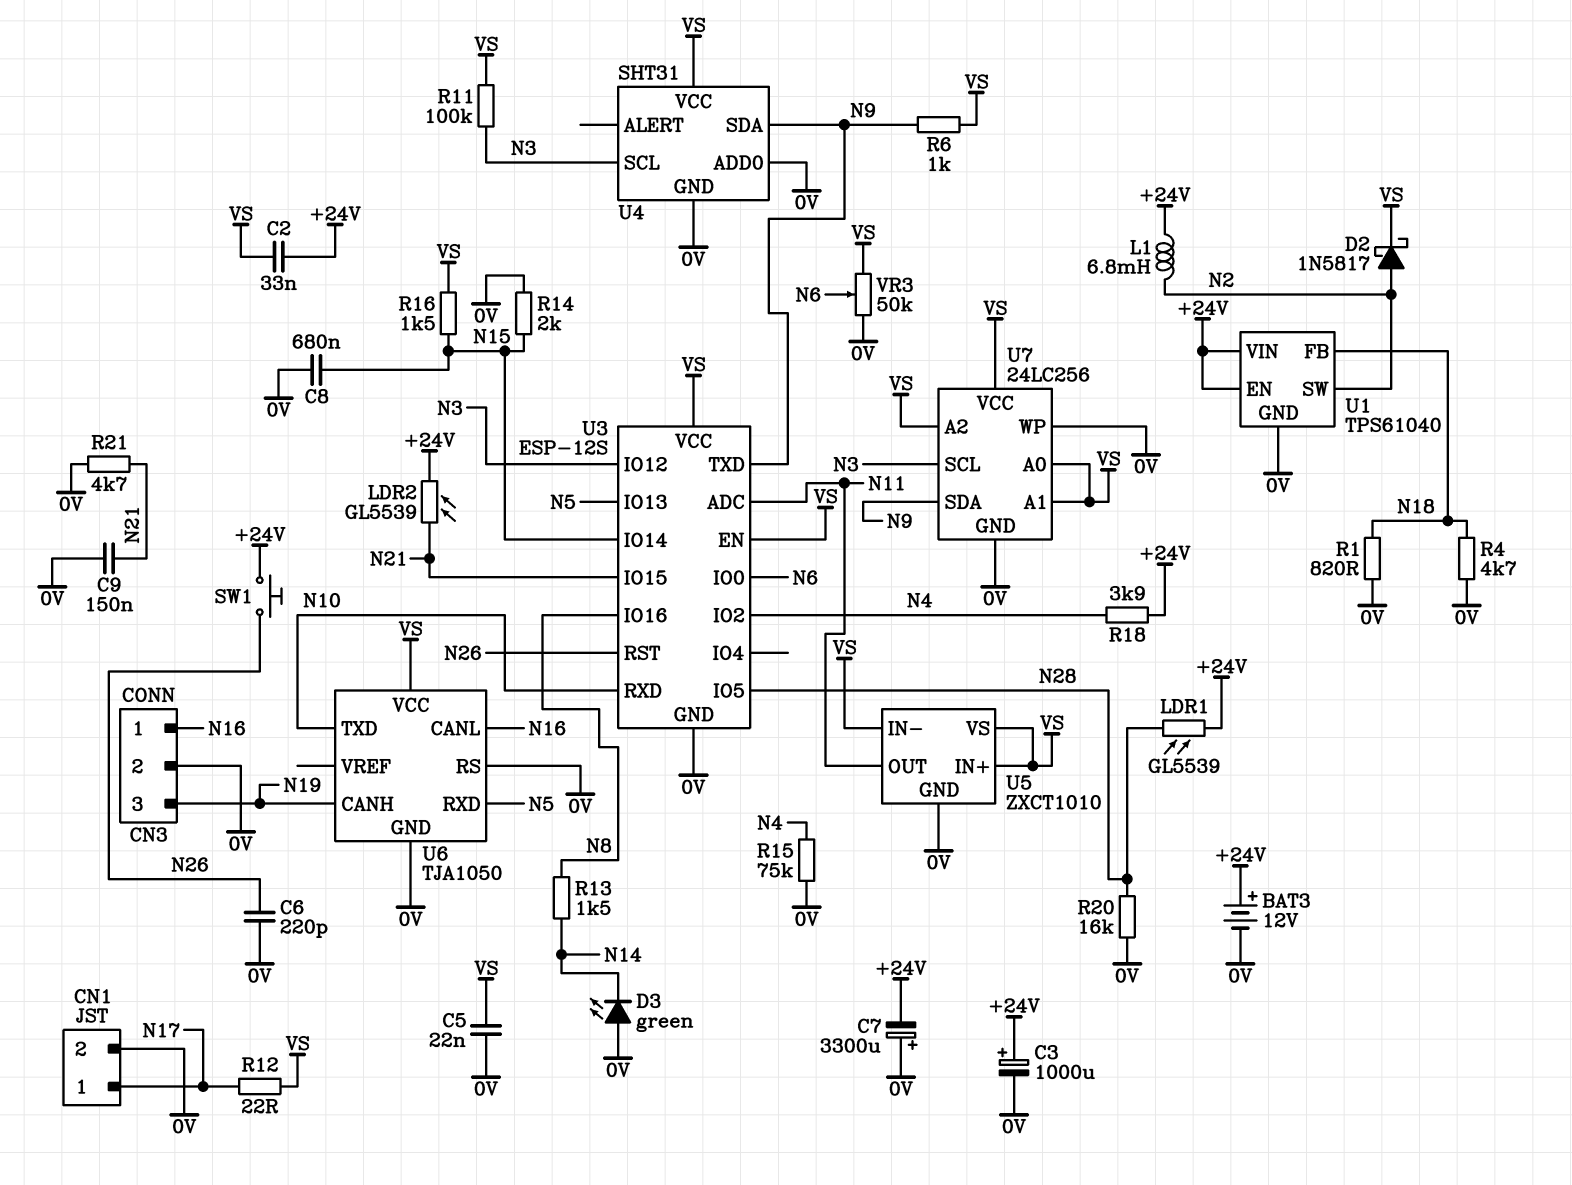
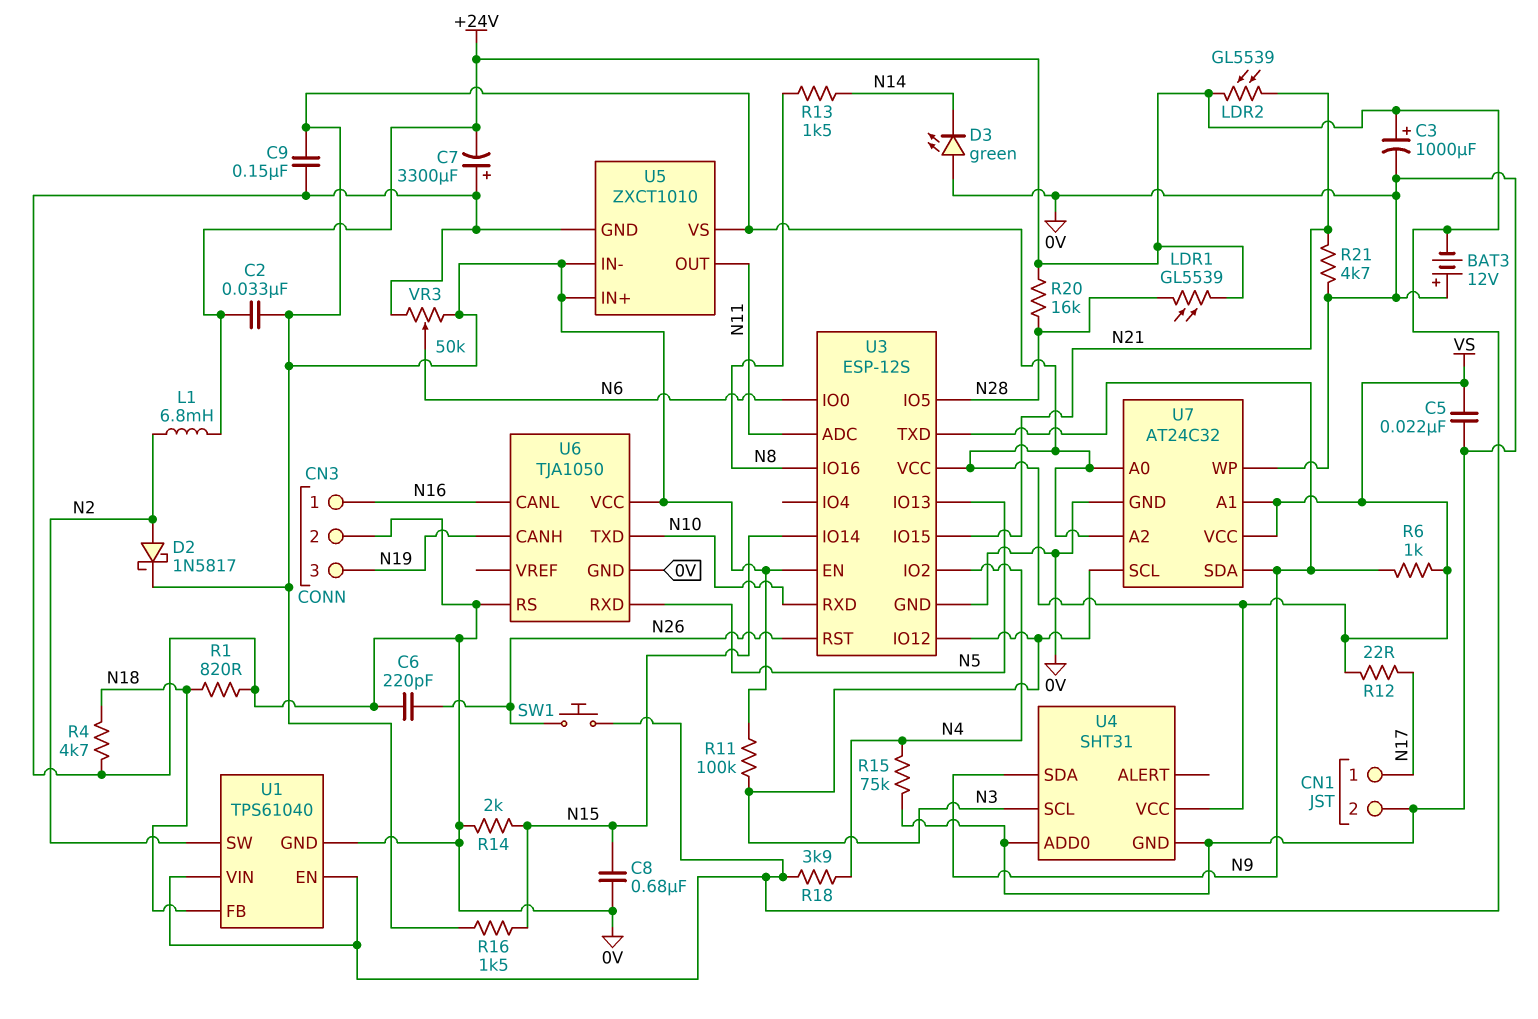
BAT3: 12V (plus +24V, minus 0V) -> 12V (plus 0V, minus +24V)
C9: 150nF (0V, N21) -> 150nF (0V, VS)
R20: 16k (0V, N28) -> 16k (+24V, N28)
U7: 24LC256 -> AT24C32

